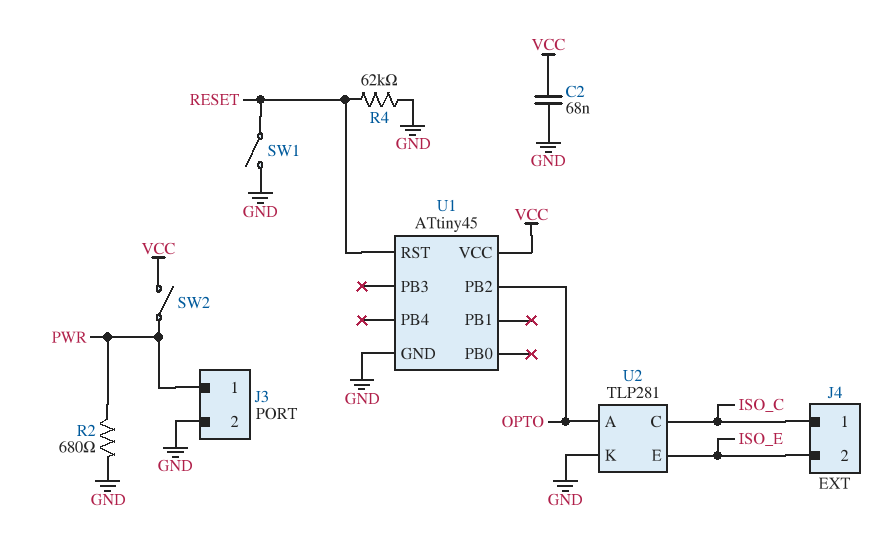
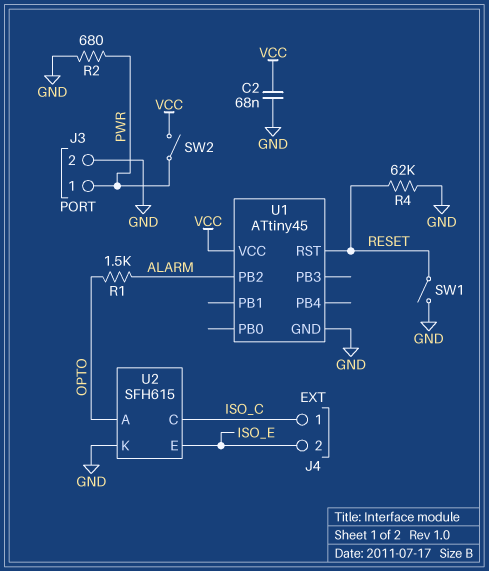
R1: none -> 1.5k (ALARM, OPTO)
U1 pin PB2: OPTO -> ALARM
U2: TLP281 -> SFH615

